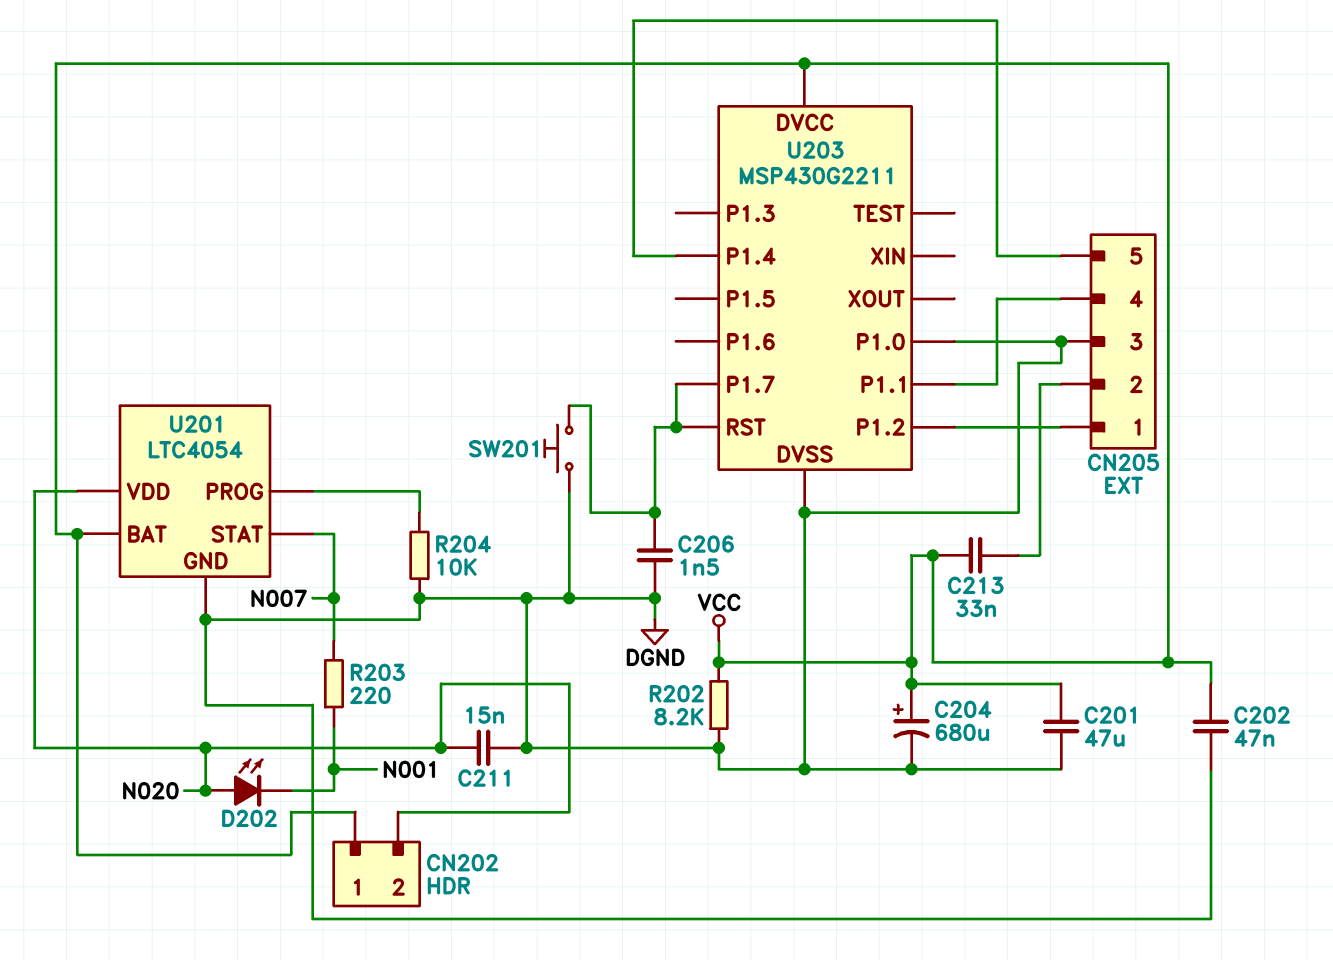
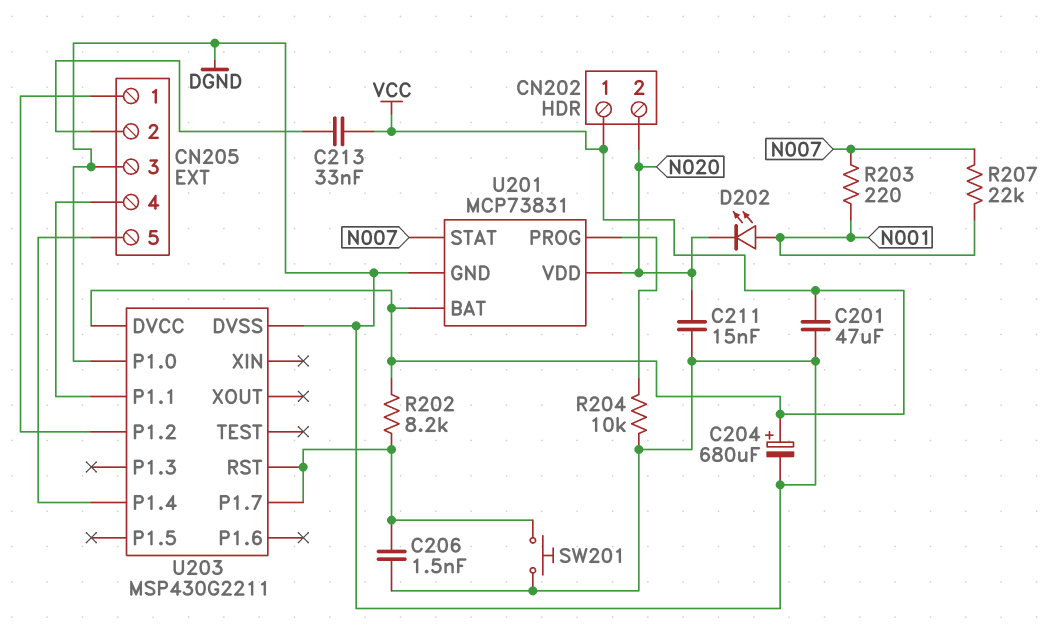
C202: 47nF (DGND, VCC) -> none
D202: LED (A N020, K N001) -> LED (A N001, K N020)
R202: 8.2k (DGND, VCC) -> 8.2k (U203/P1.7, VCC)
R207: none -> 22k (N001, N007)
U201: LTC4054 -> MCP73831

